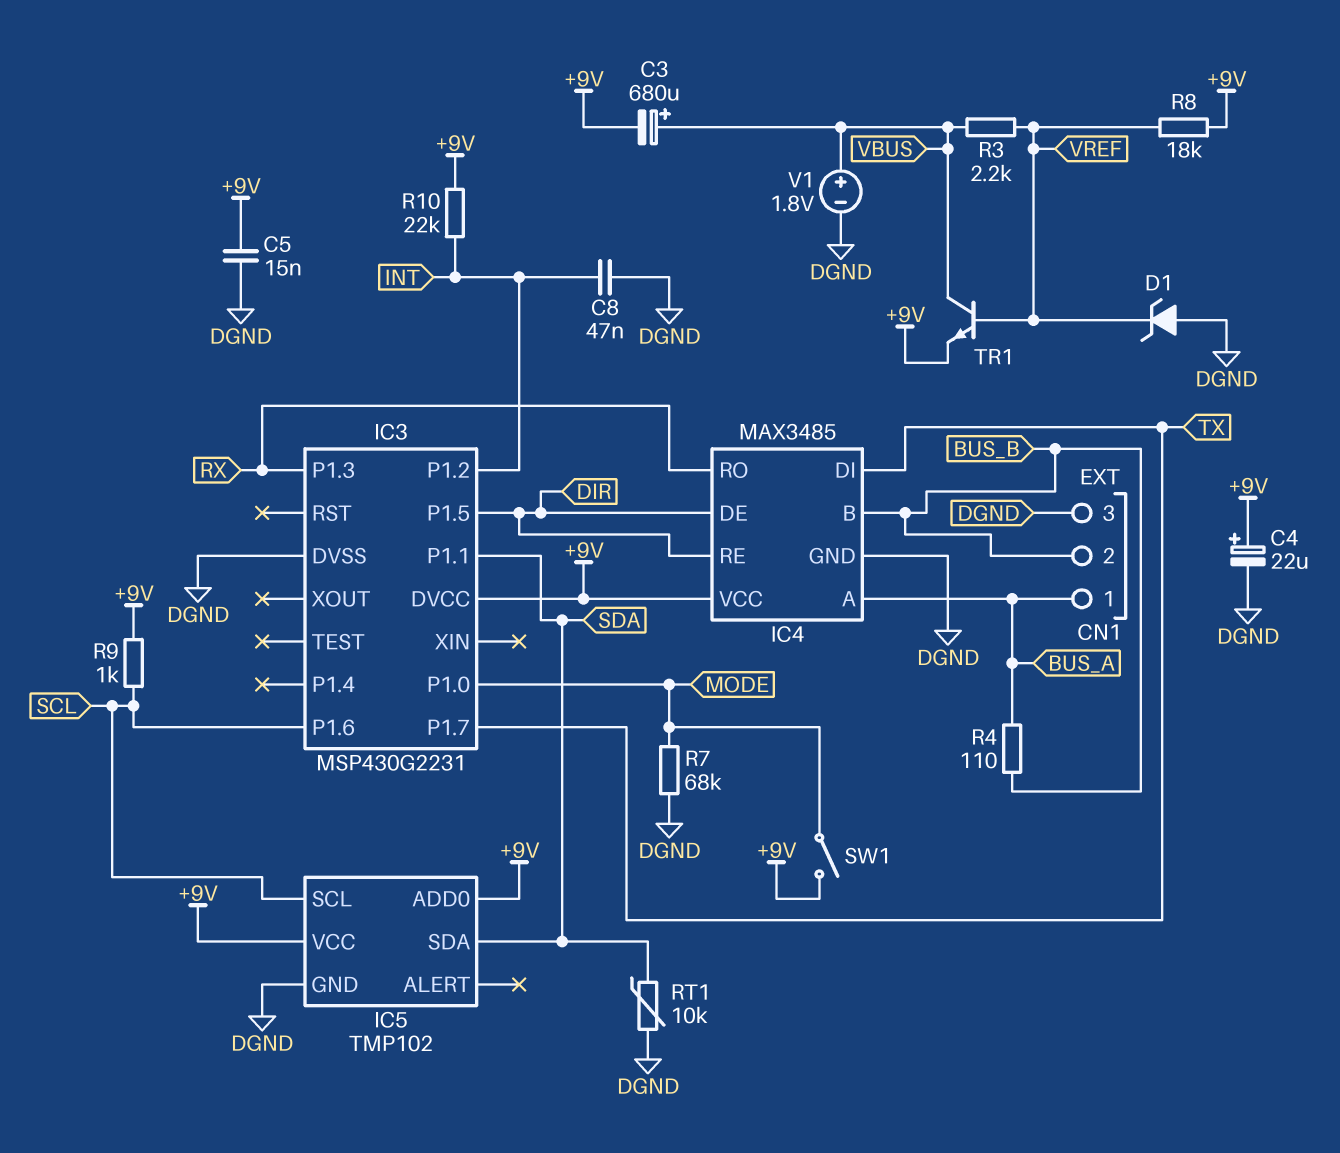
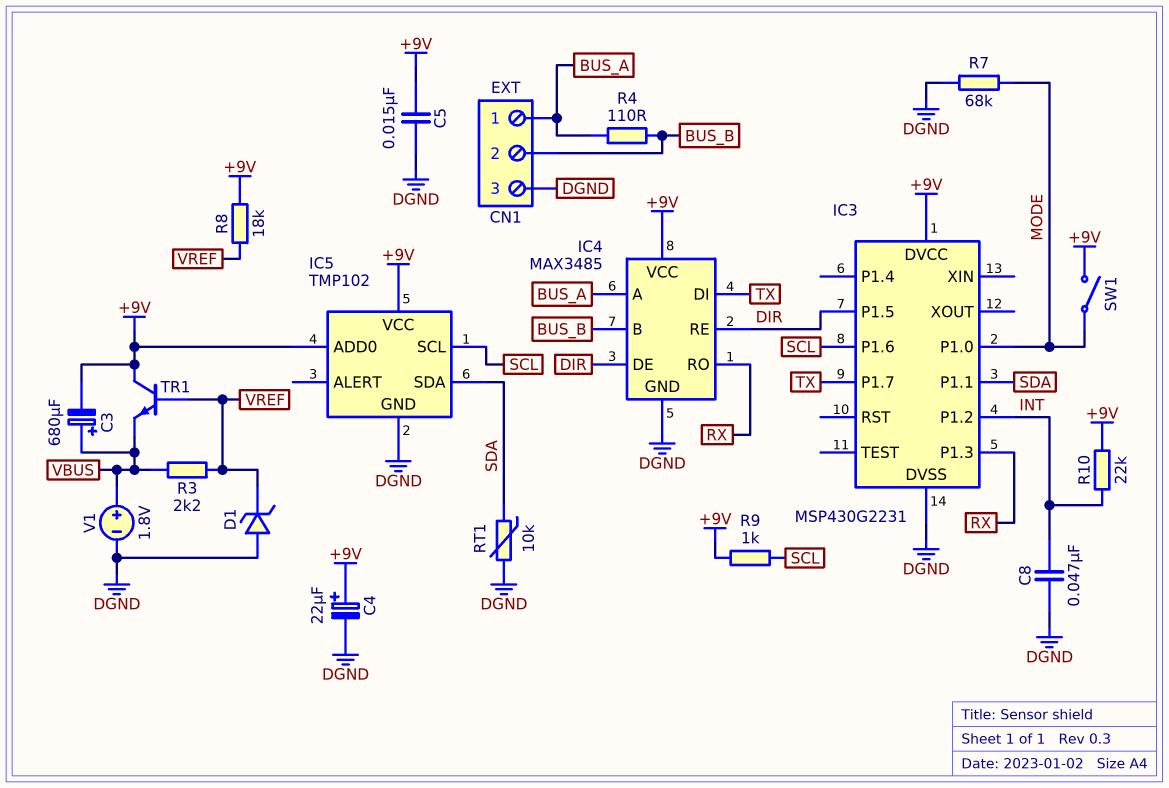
TR1: NPN (B VREF, C VBUS, E +9V) -> NPN (B VREF, C +9V, E VBUS)

